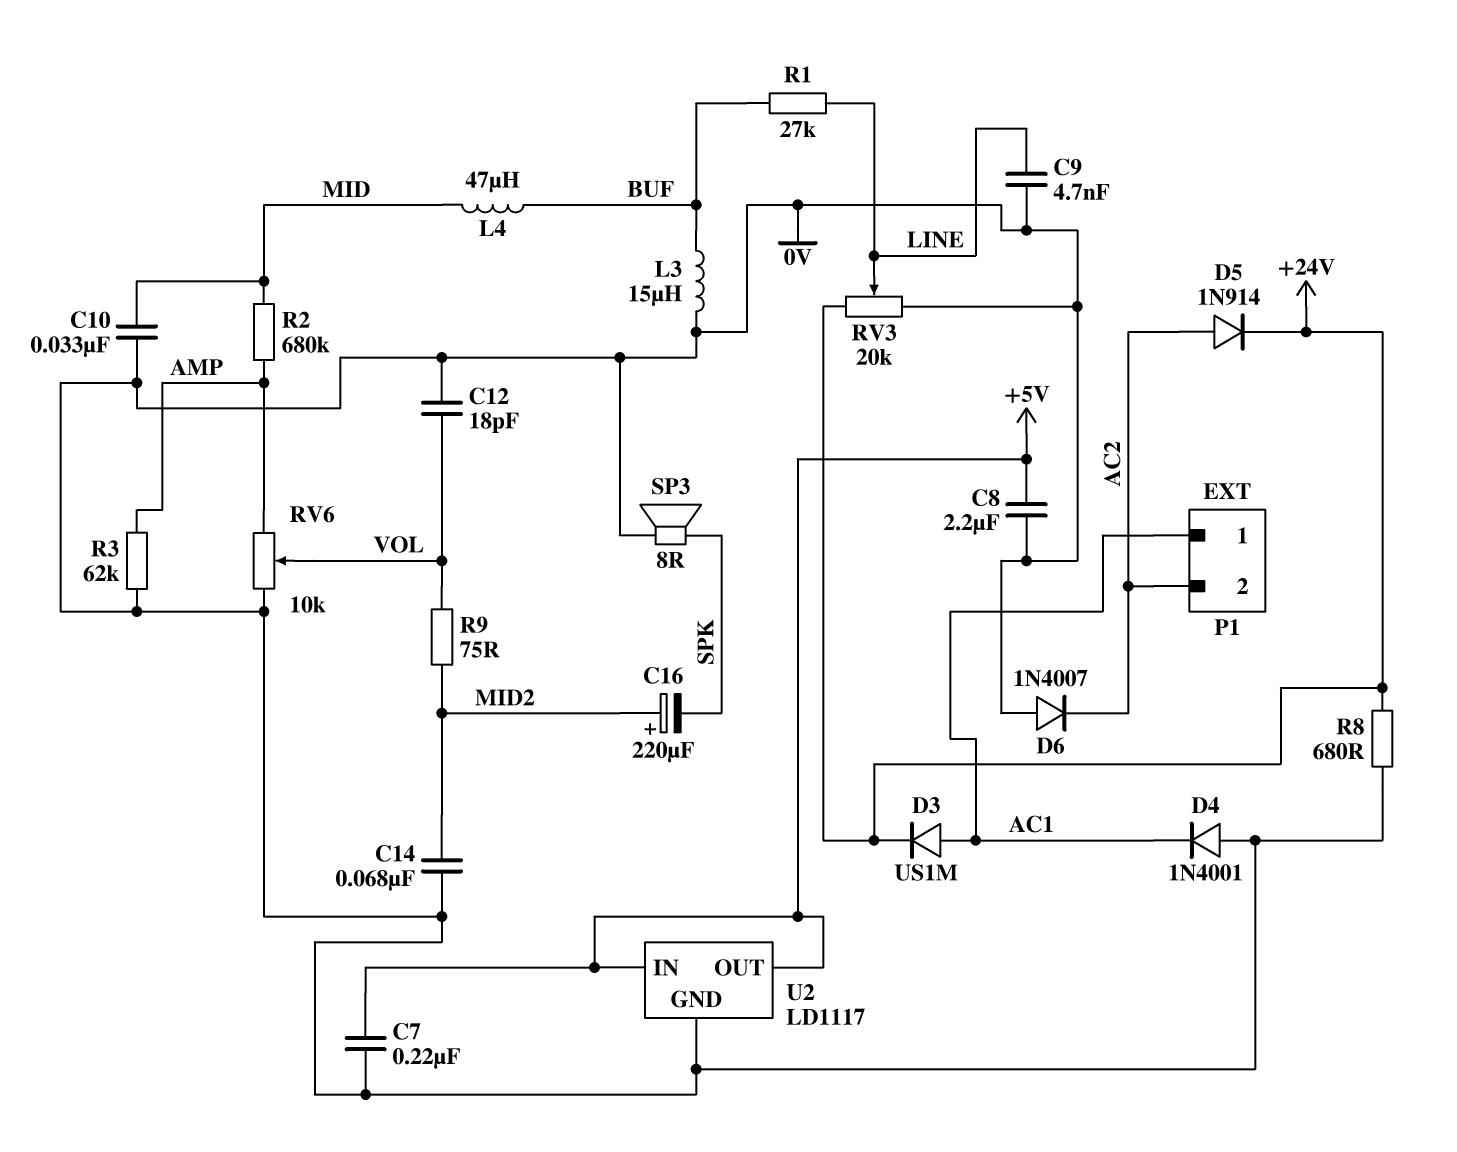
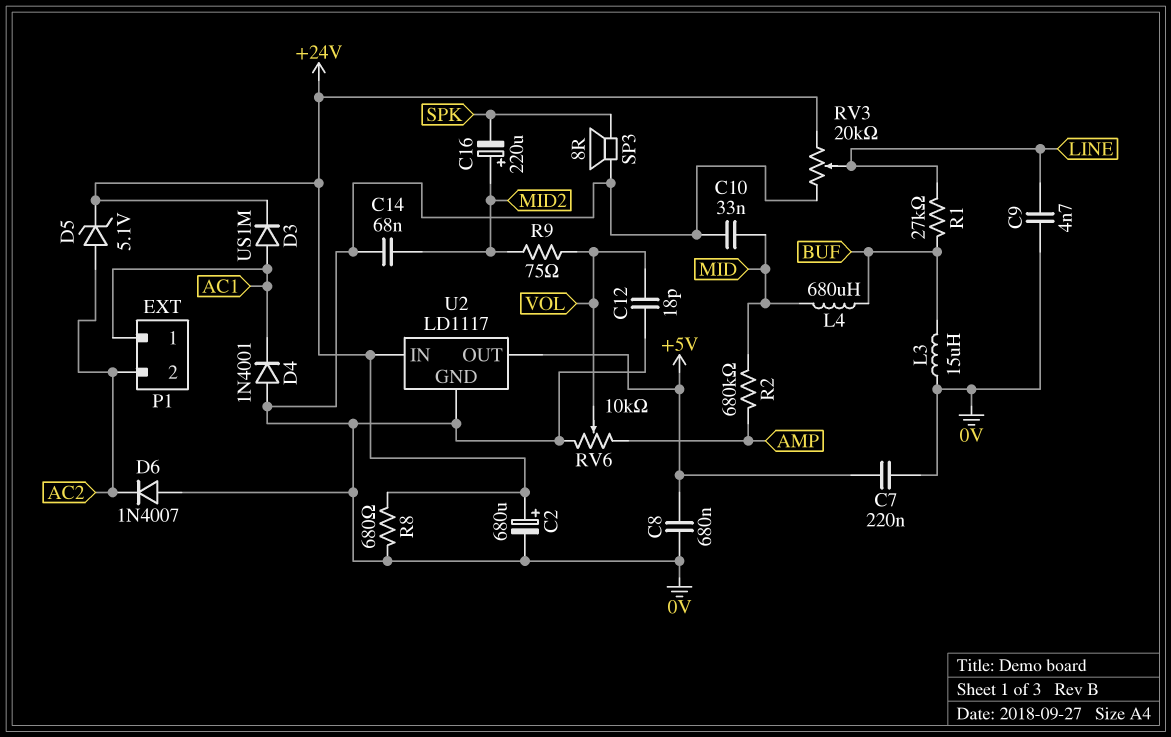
C2: none -> 680uF (plus +24V, minus 0V)
C8: 2.2uF (+5V, 0V) -> 680nF (+5V, 0V)
D5: diode 1N914 (A AC2, K +24V) -> zener 5.1V (A AC2, K +24V)
L4: 47uH (BUF, MID) -> 680uH (BUF, MID)
R3: 62k (0V, AMP) -> none
U2 pin IN: +5V -> +24V

